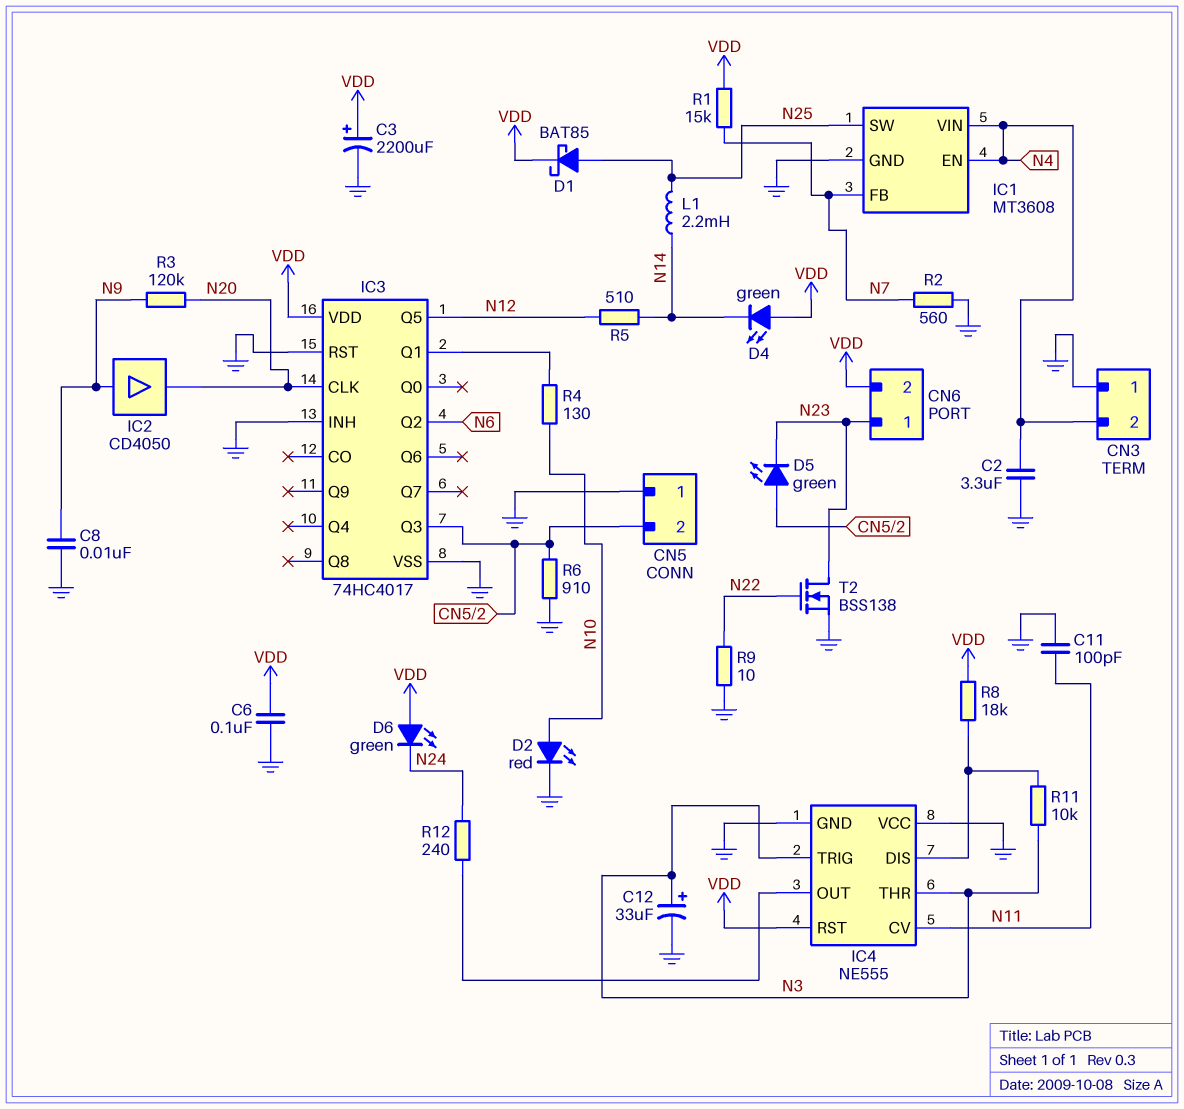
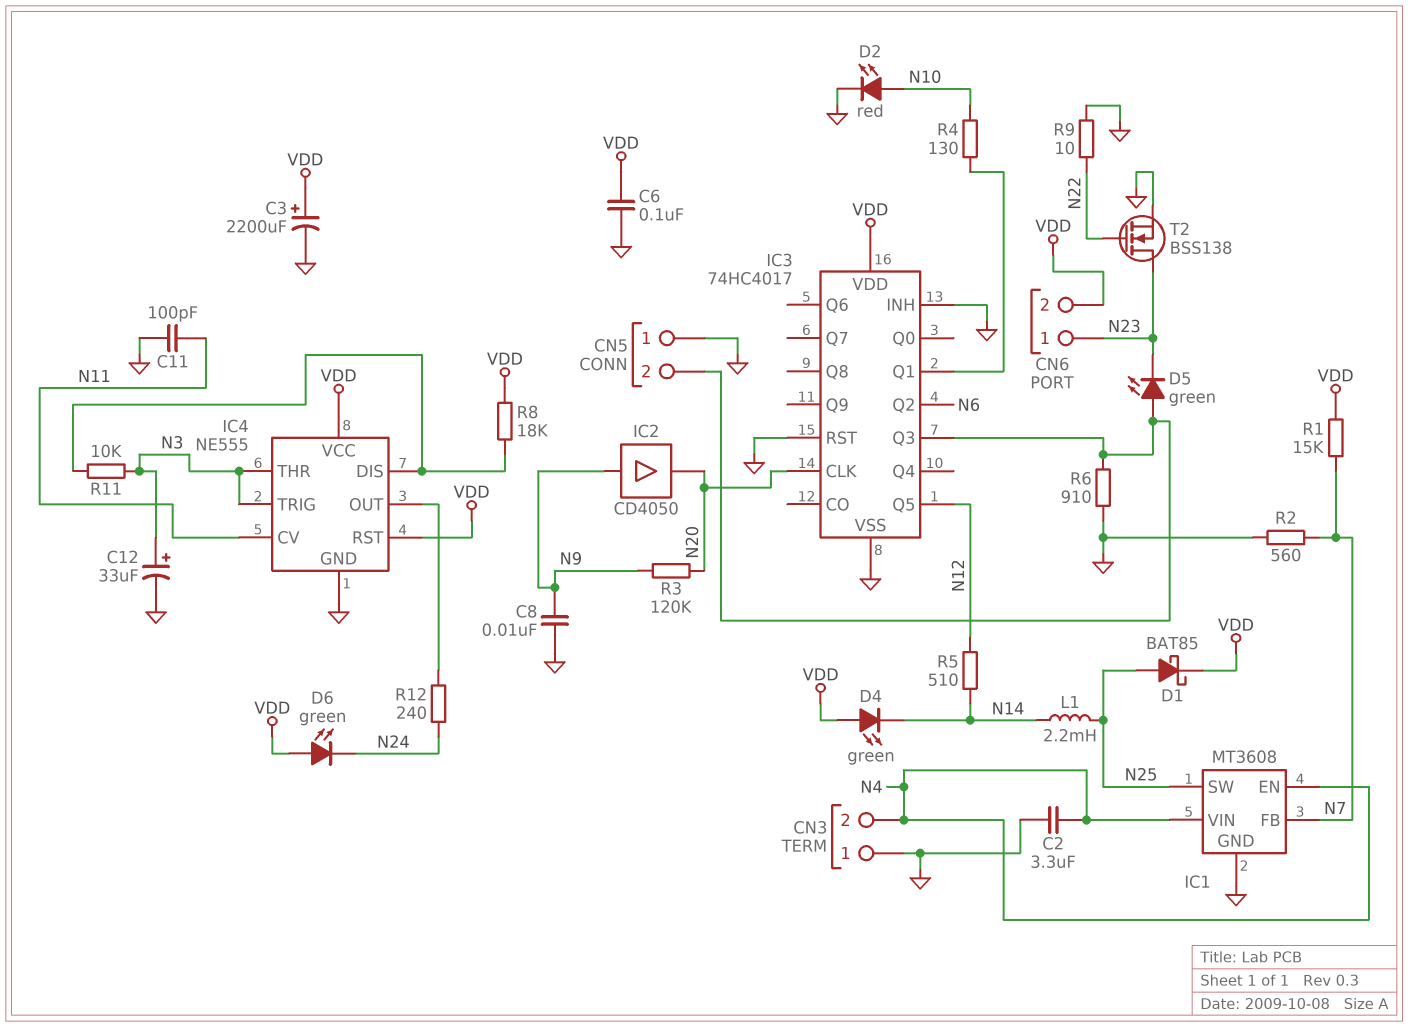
IC4 pin VCC: GND -> VDD

